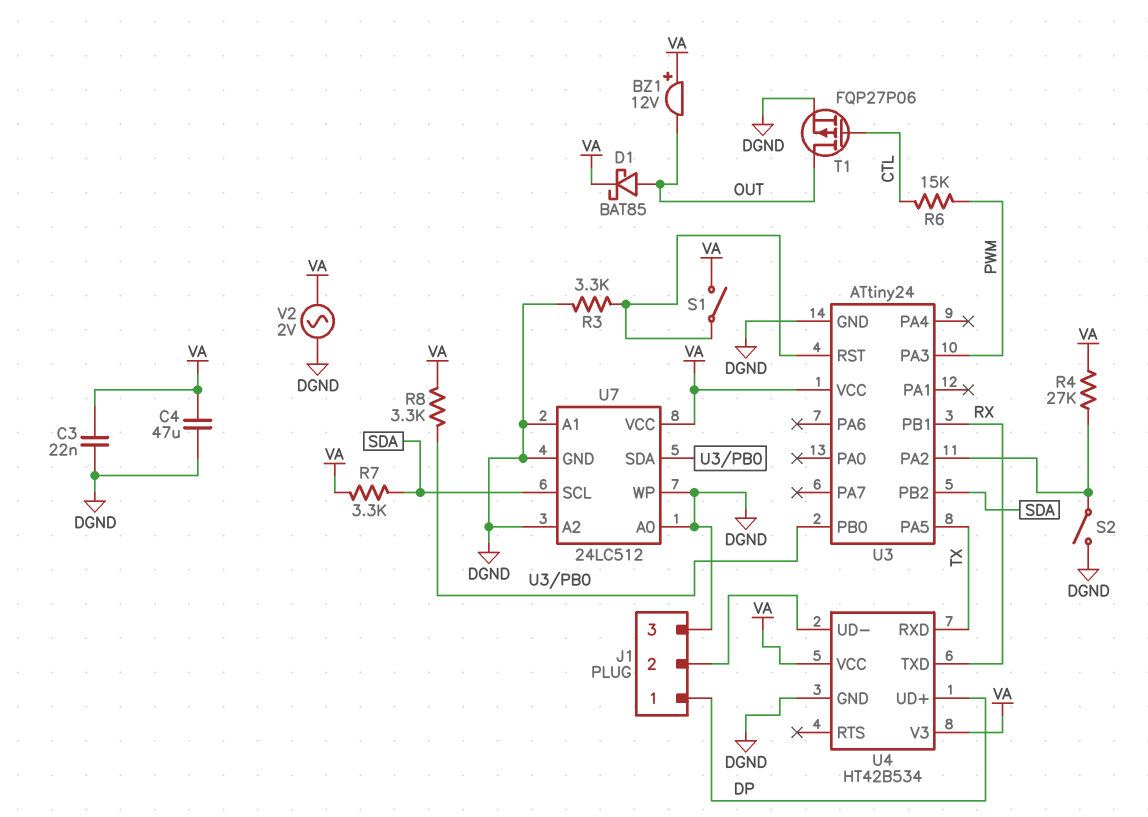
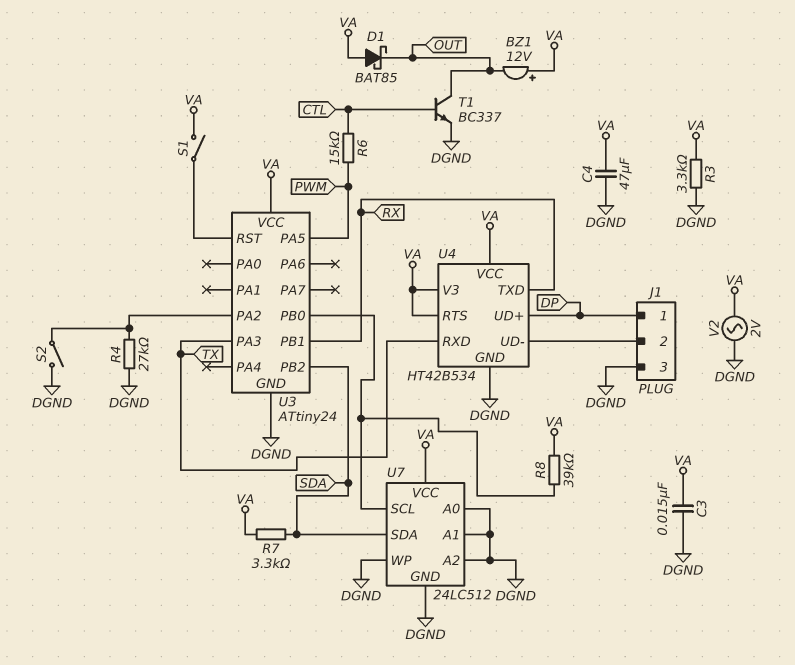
C3: 22nF (DGND, VA) -> 15nF (DGND, VA)
D1: schottky BAT85 (A OUT, K VA) -> schottky BAT85 (A VA, K OUT)
R3: 3.3k (DGND, U3/RST) -> 3.3k (DGND, VA)
R4: 27k (U3/PA2, VA) -> 27k (DGND, U3/PA2)
R8: 3.3k (U3/PB0, VA) -> 39k (U3/PB0, VA)
T1: PMOS FQP27P06 (G CTL, D OUT, S DGND) -> NPN BC337 (B CTL, C OUT, E DGND)
U3 pin PA3: PWM -> TX
U3 pin PA5: TX -> PWM
U4 pin RTS: none -> VA
U7 pin SCL: SDA -> U3/PB0
U7 pin SDA: U3/PB0 -> SDA

